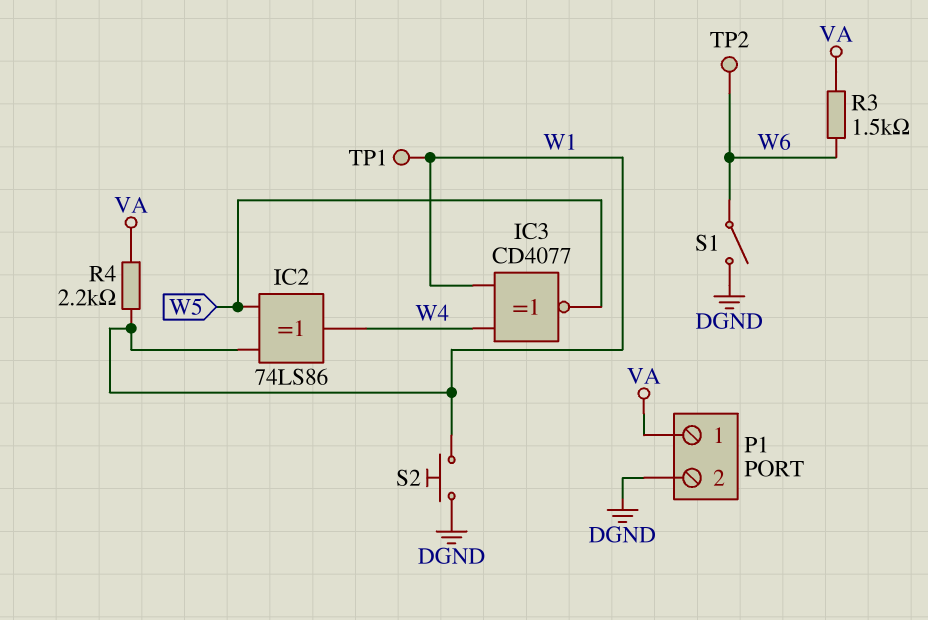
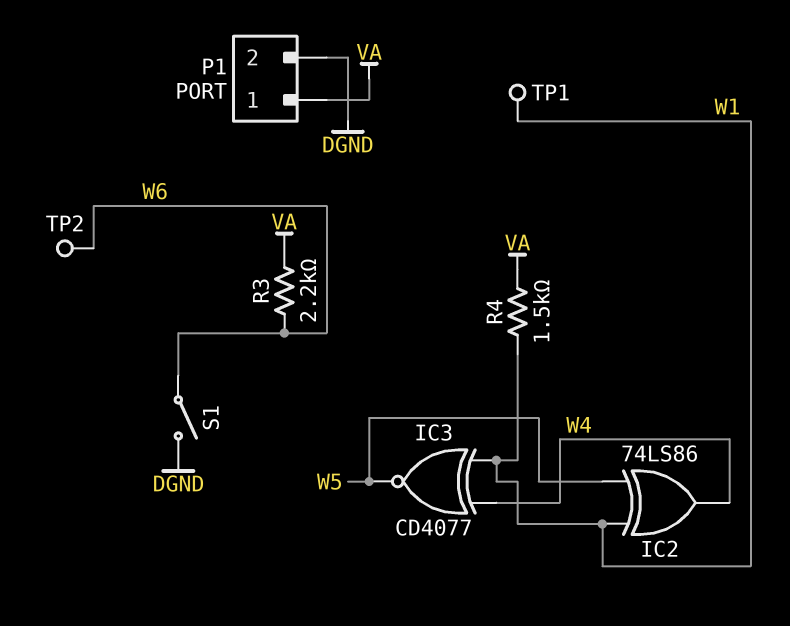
R3: 1.5k (VA, W6) -> 2.2k (VA, W6)
R4: 2.2k (VA, W1) -> 1.5k (VA, W1)
S2: button (DGND, W1) -> none

